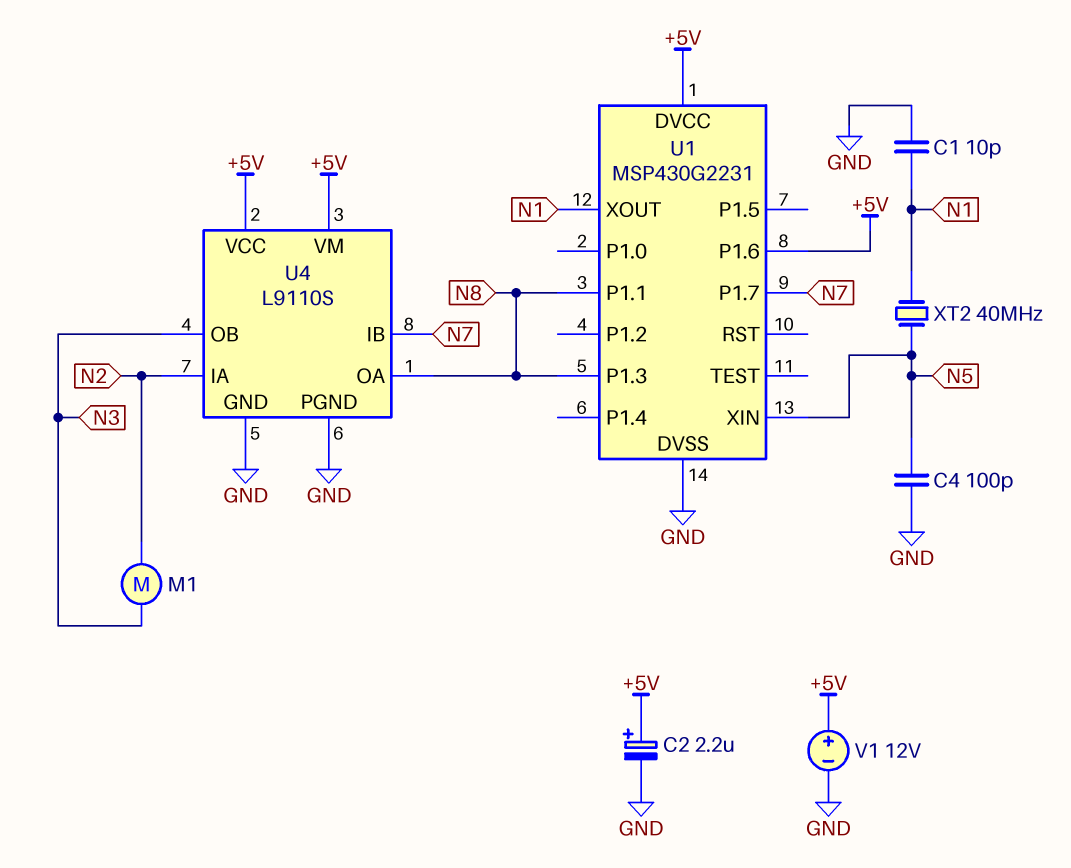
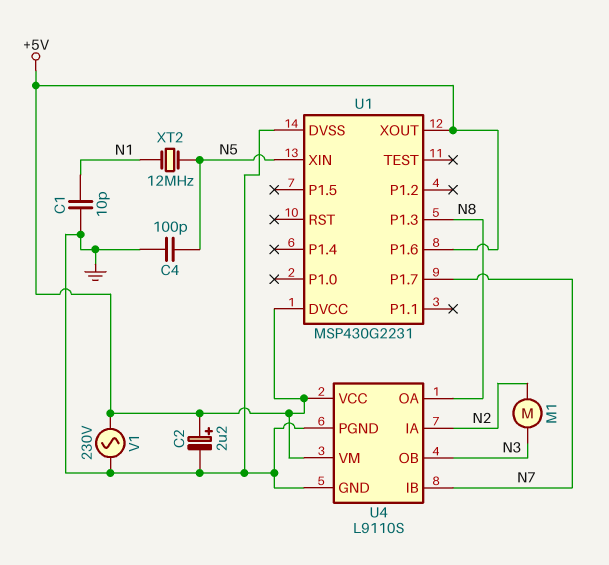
U1 pin P1.1: N8 -> none
U1 pin XOUT: N1 -> +5V
V1: 12V (plus +5V, minus GND) -> AC 230V (+5V, GND)
XT2: 40MHz (N1, N5) -> 12MHz (N1, N5)

